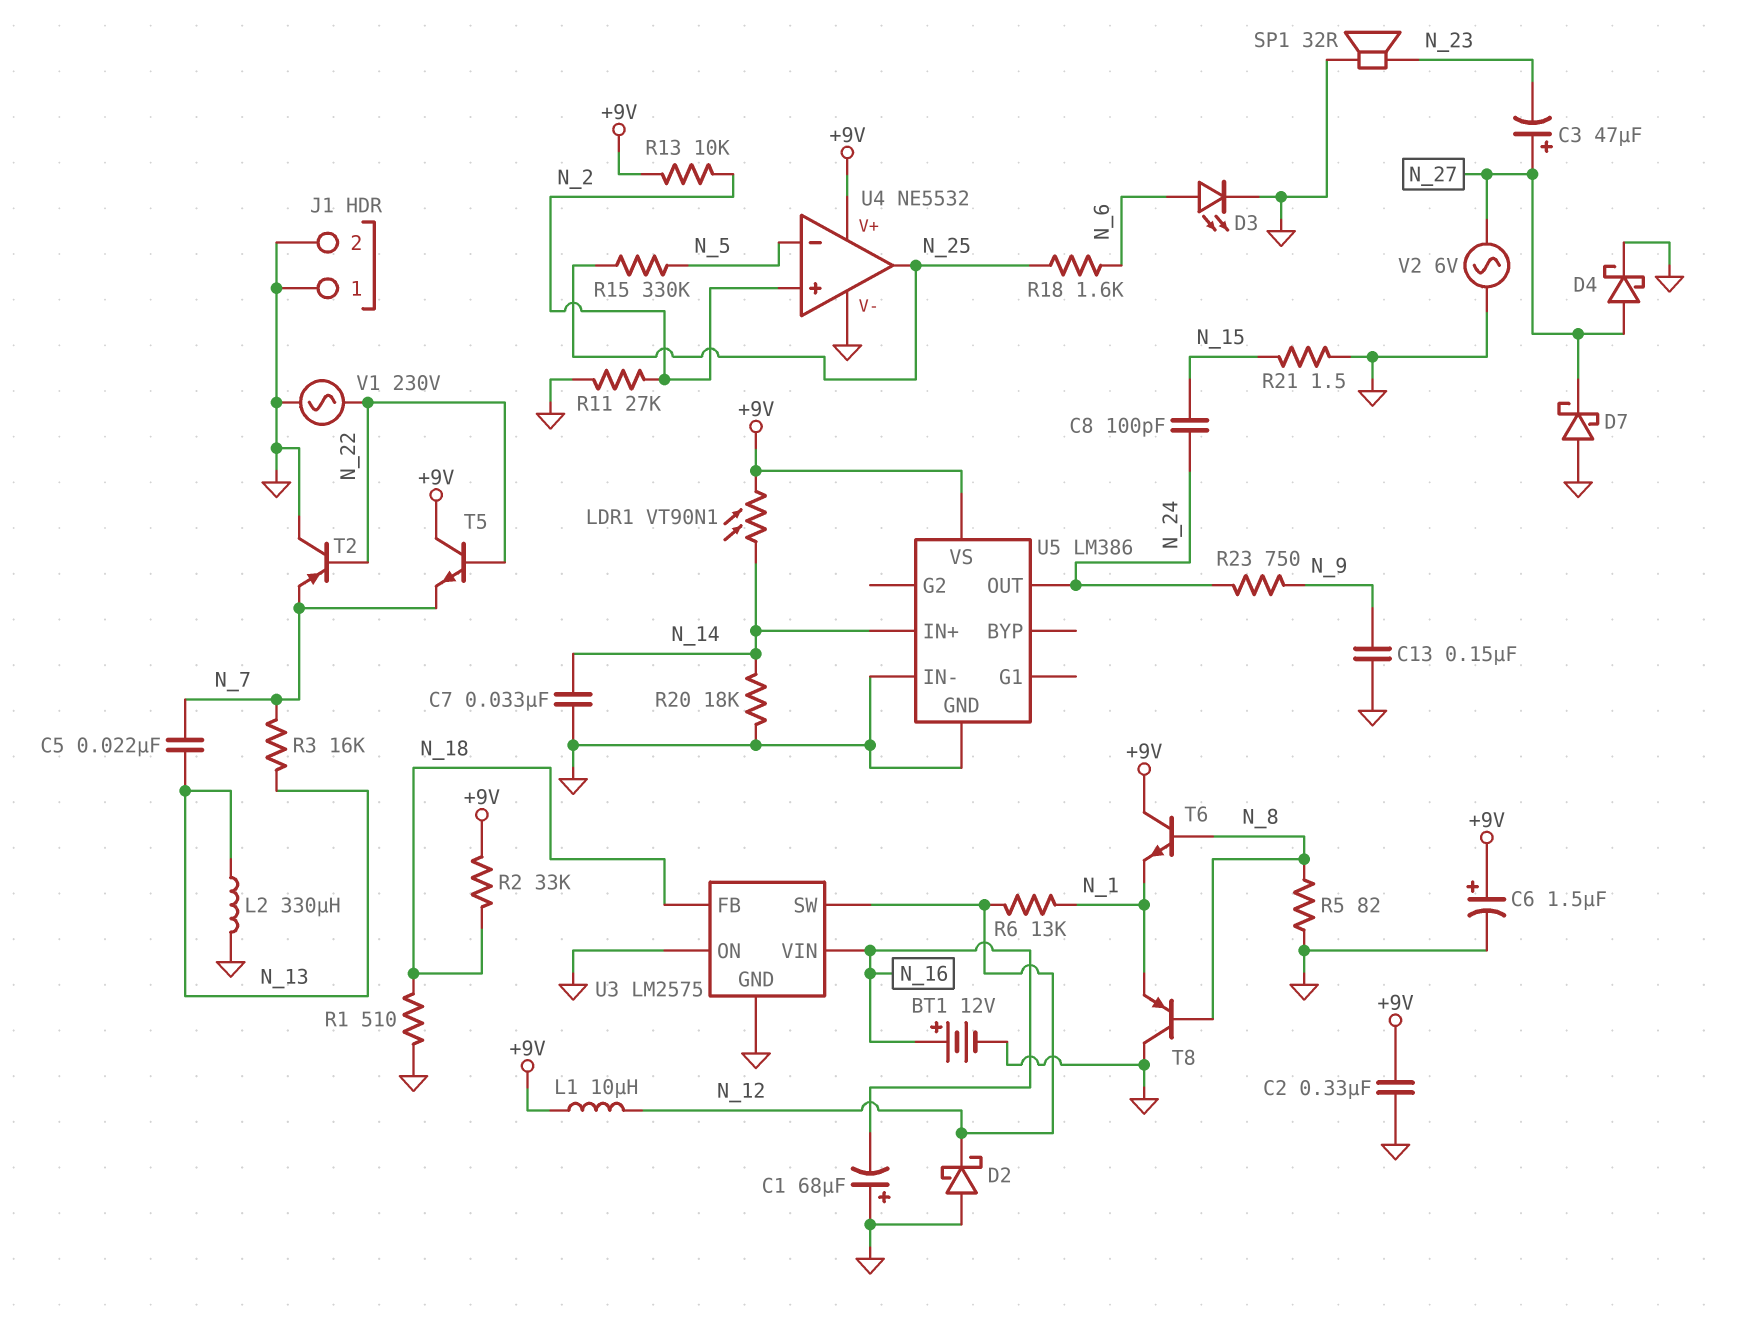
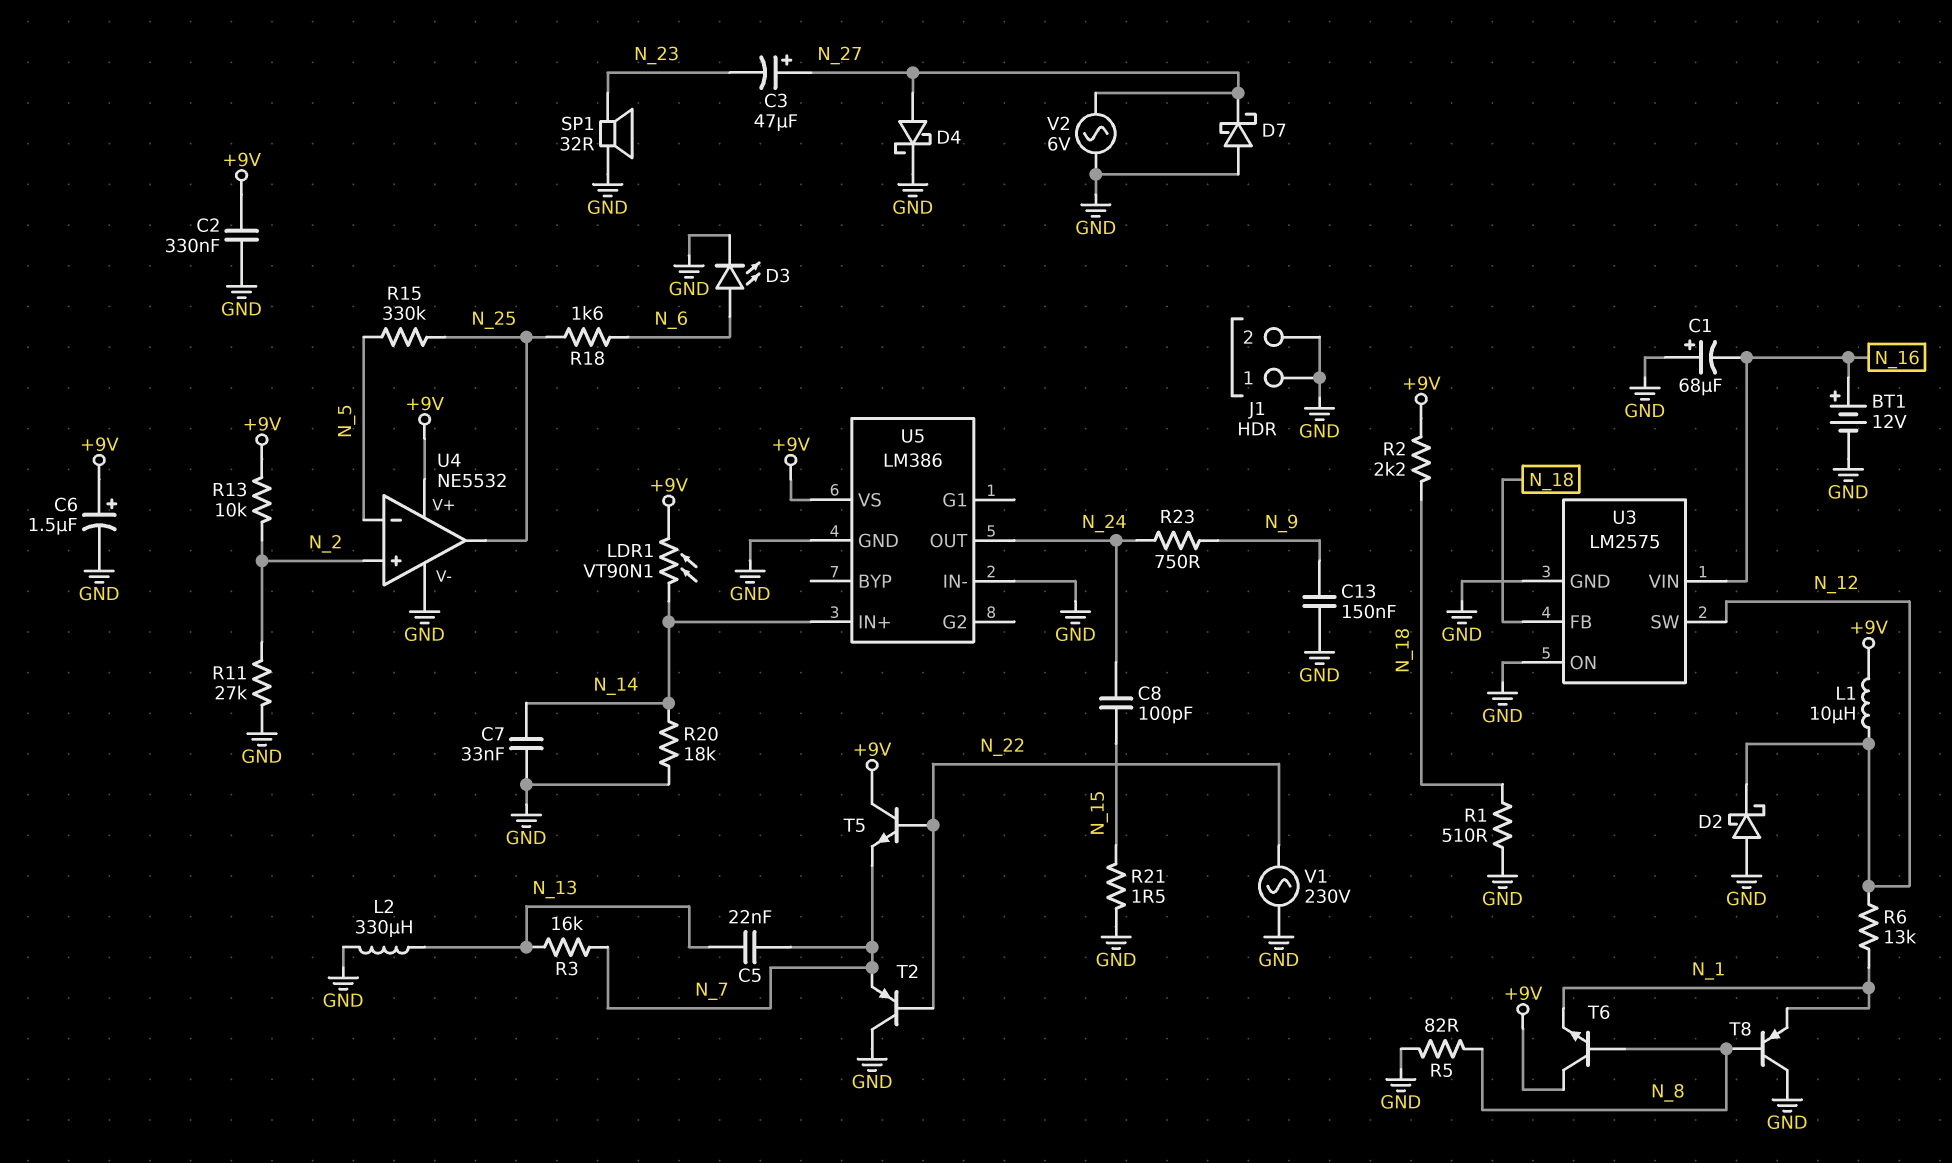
R2: 33k (+9V, N_18) -> 2.2k (+9V, N_18)

